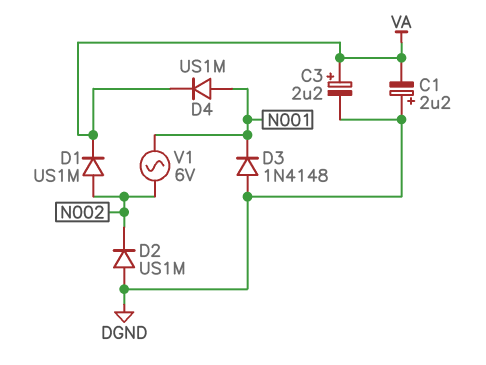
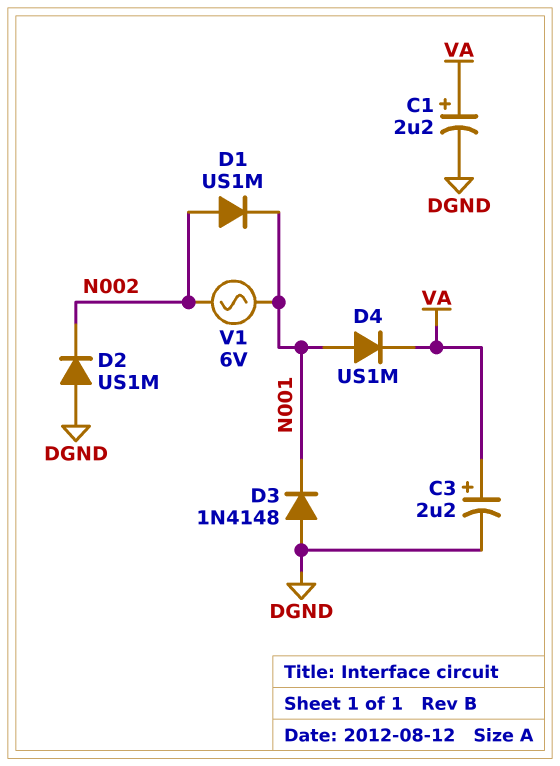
C1: 2.2uF (plus DGND, minus VA) -> 2.2uF (plus VA, minus DGND)
D1: diode US1M (A N002, K VA) -> diode US1M (A N002, K N001)

